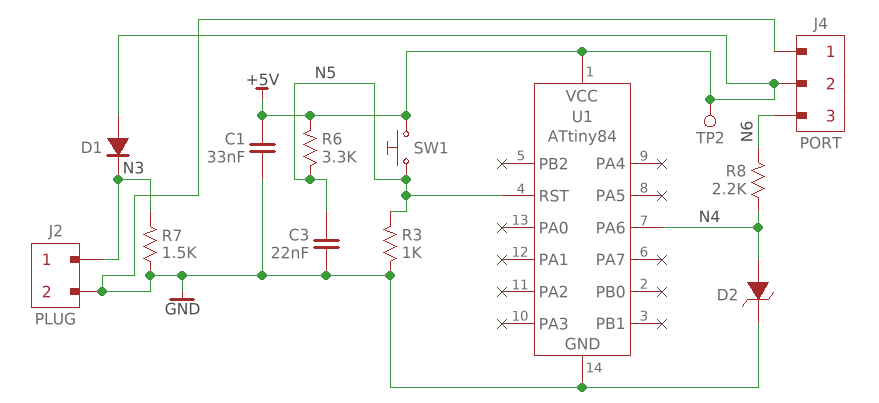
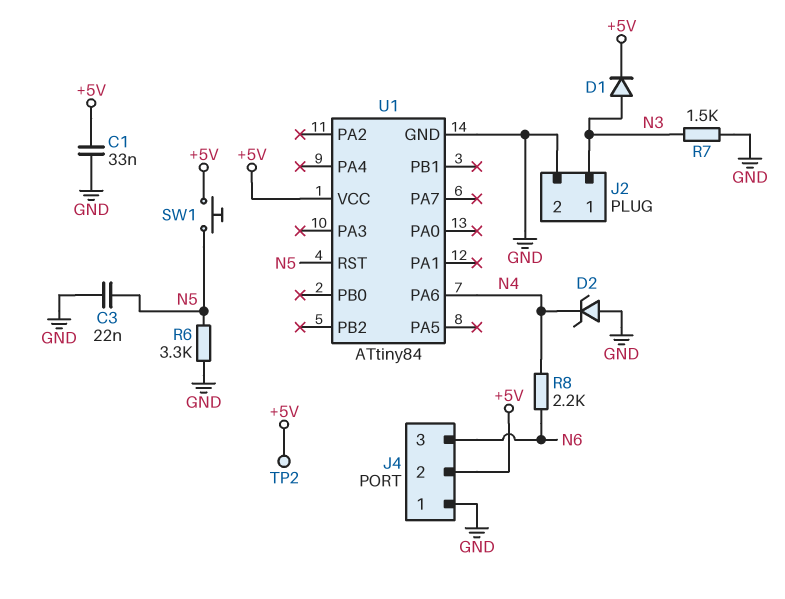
D1: diode (A +5V, K N3) -> diode (A N3, K +5V)
D2: zener (A N4, K GND) -> zener (A GND, K N4)
R3: 1k (GND, N5) -> none
R6: 3.3k (+5V, N5) -> 3.3k (GND, N5)

